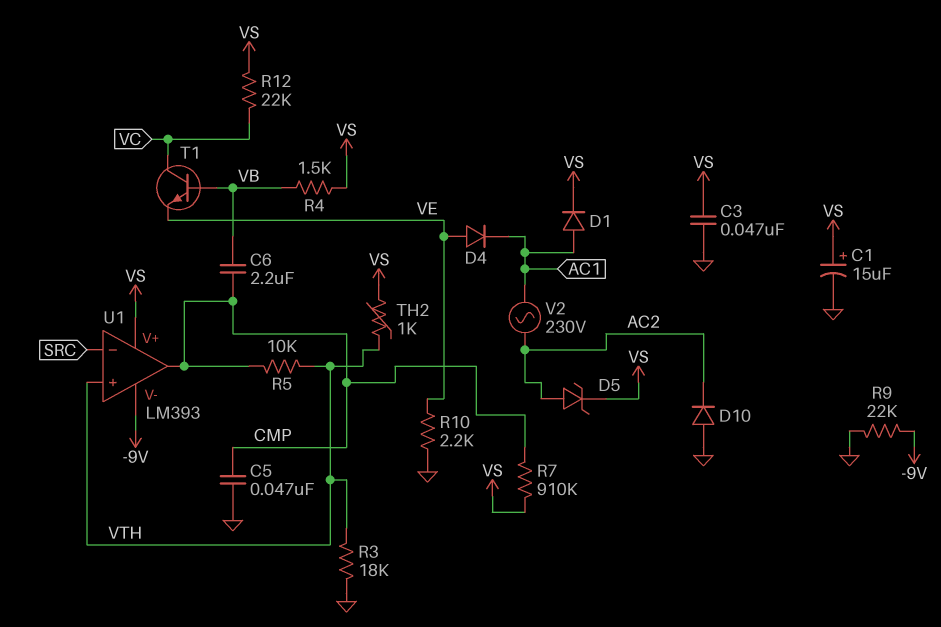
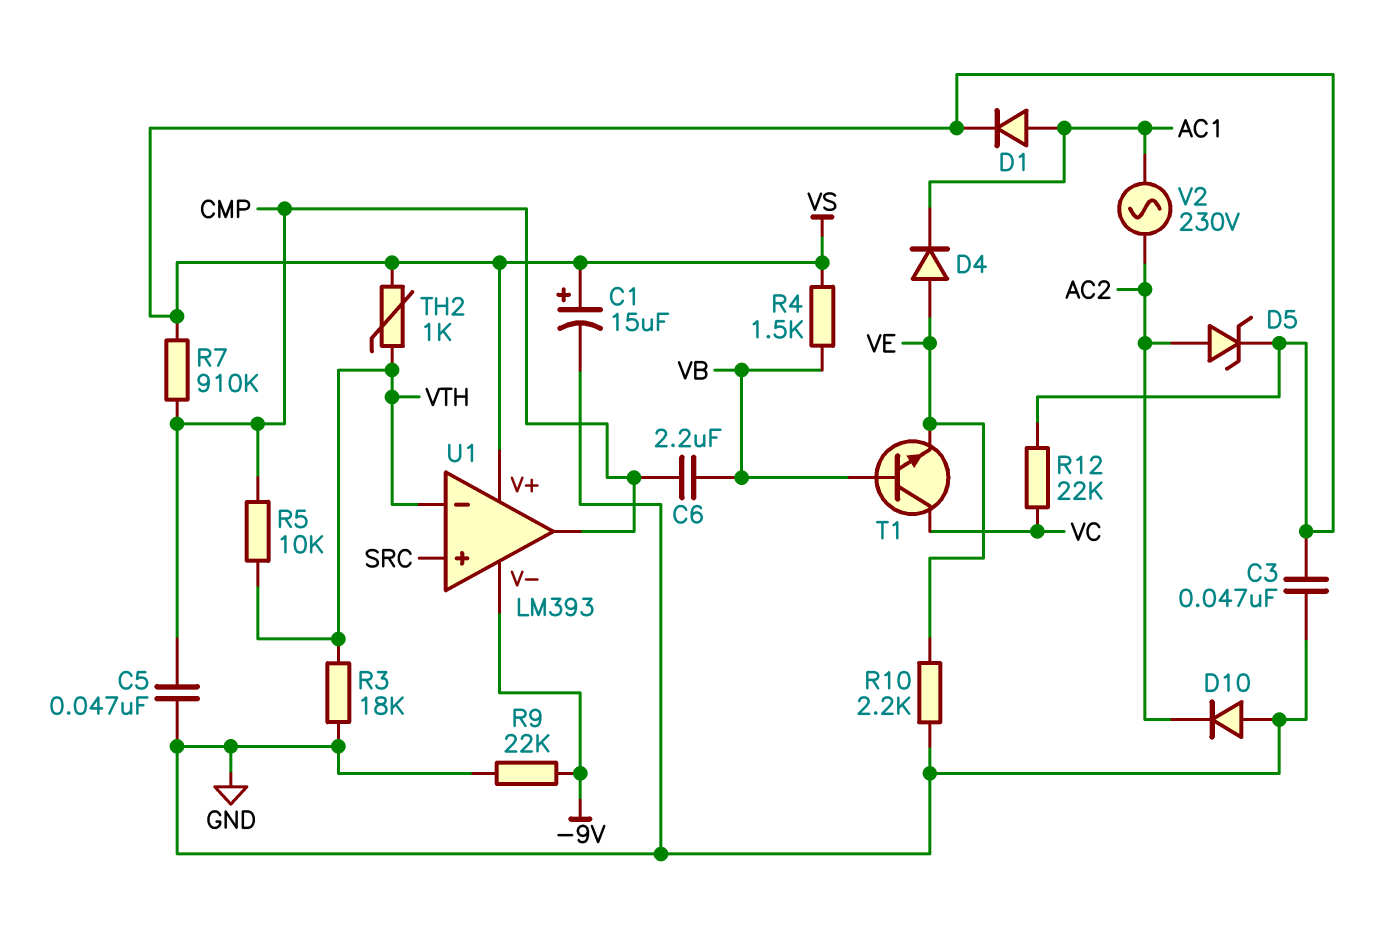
U1 pin in+: VTH -> SRC
U1 pin in-: SRC -> VTH

